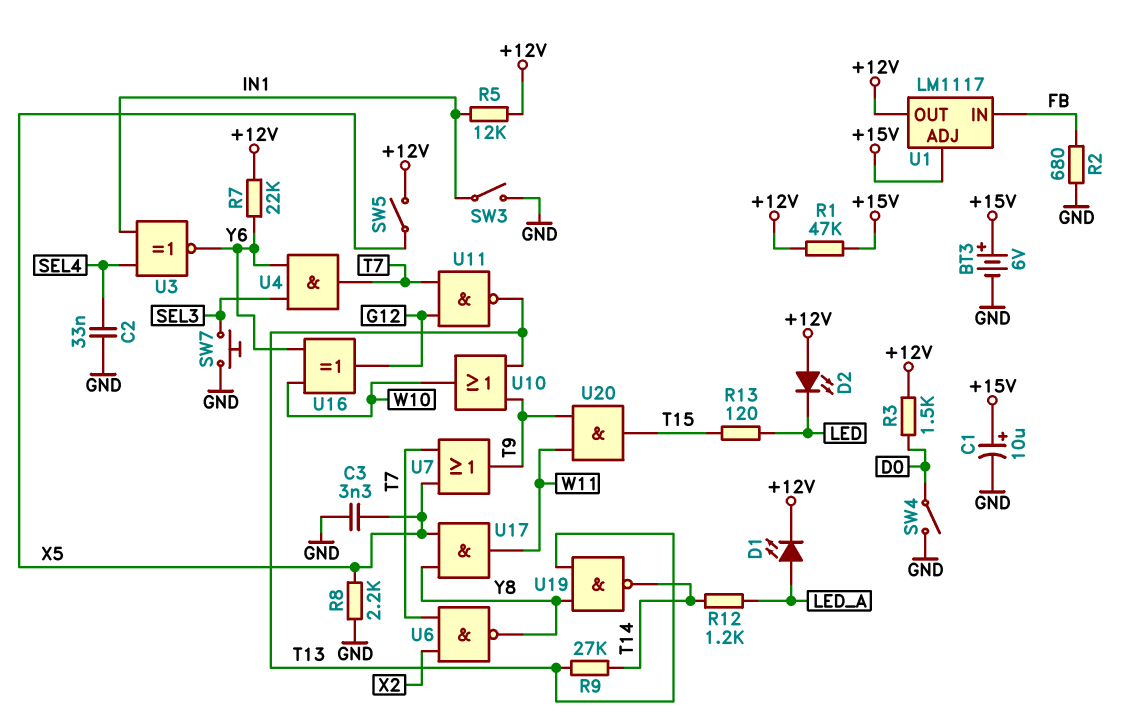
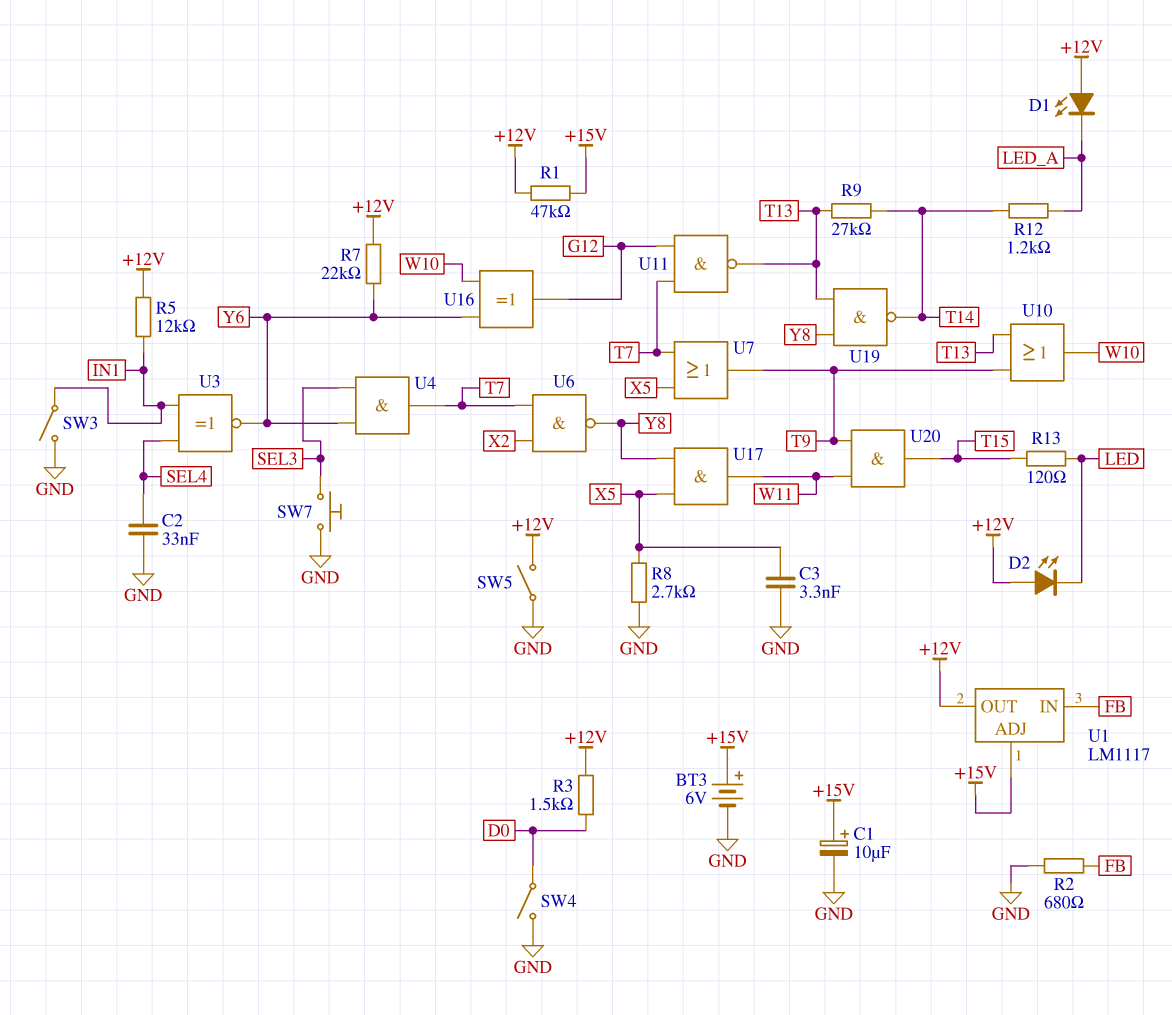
D1: LED (A LED_A, K +12V) -> LED (A +12V, K LED_A)
R8: 2.2k (GND, X5) -> 2.7k (GND, X5)
SW5: switch (+12V, X5) -> switch (+12V, GND)

